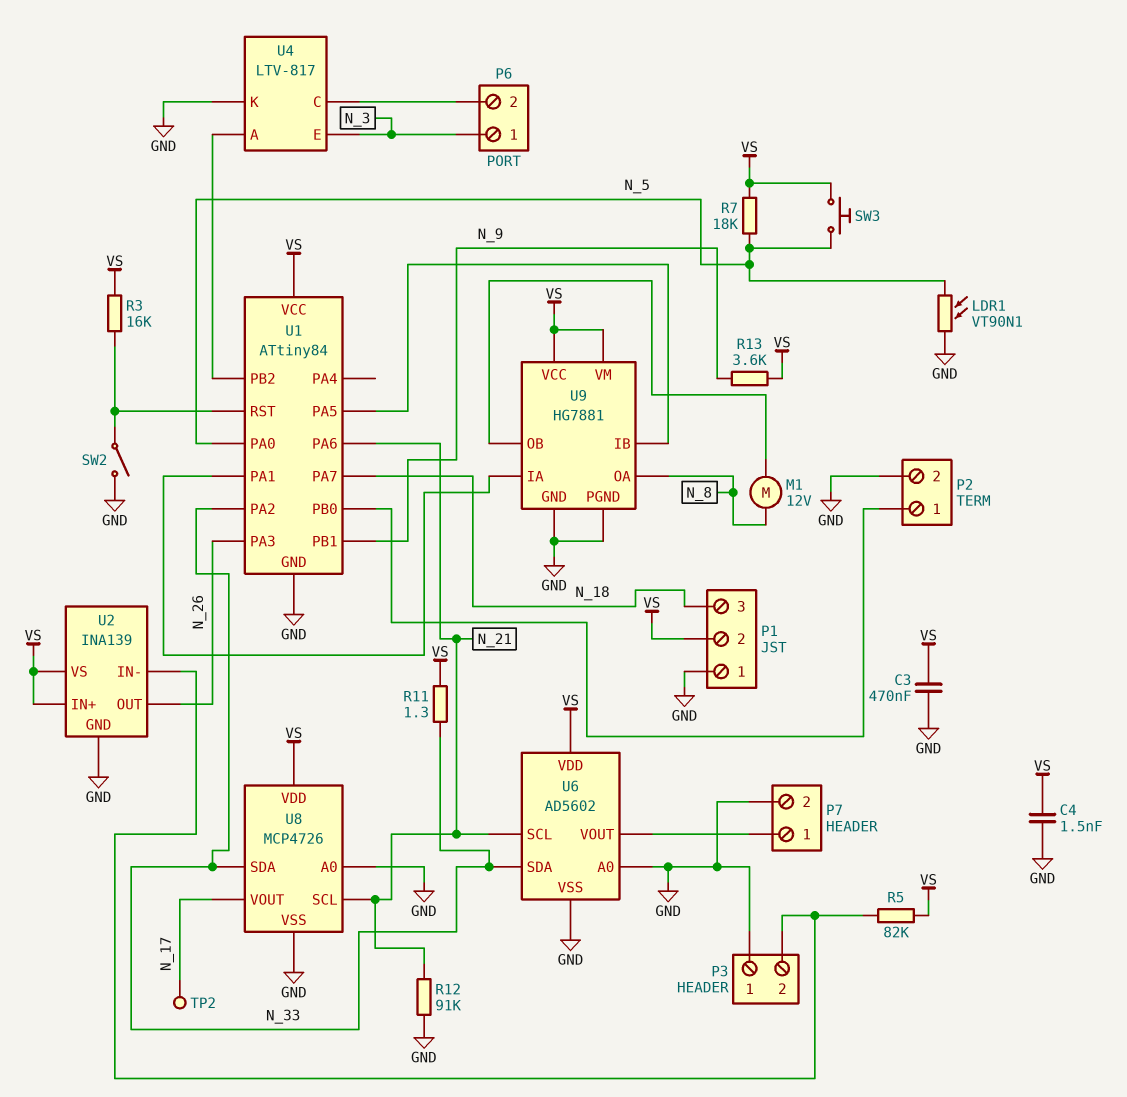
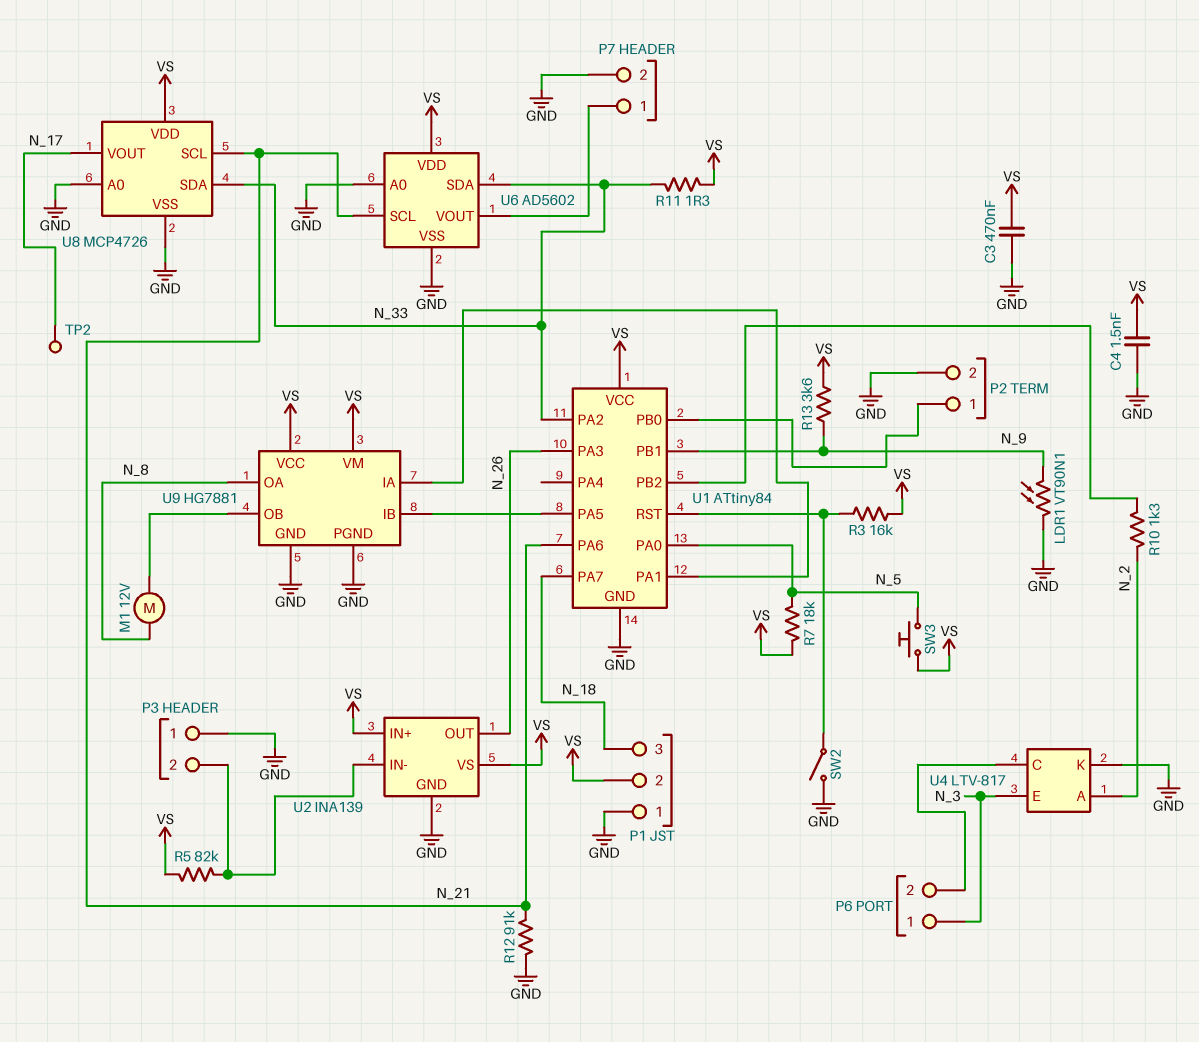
LDR1: VT90N1 (GND, N_5) -> VT90N1 (GND, N_9)
R10: none -> 1.3k (N_2, U1/PB2)
U4 pin A: U1/PB2 -> N_2

